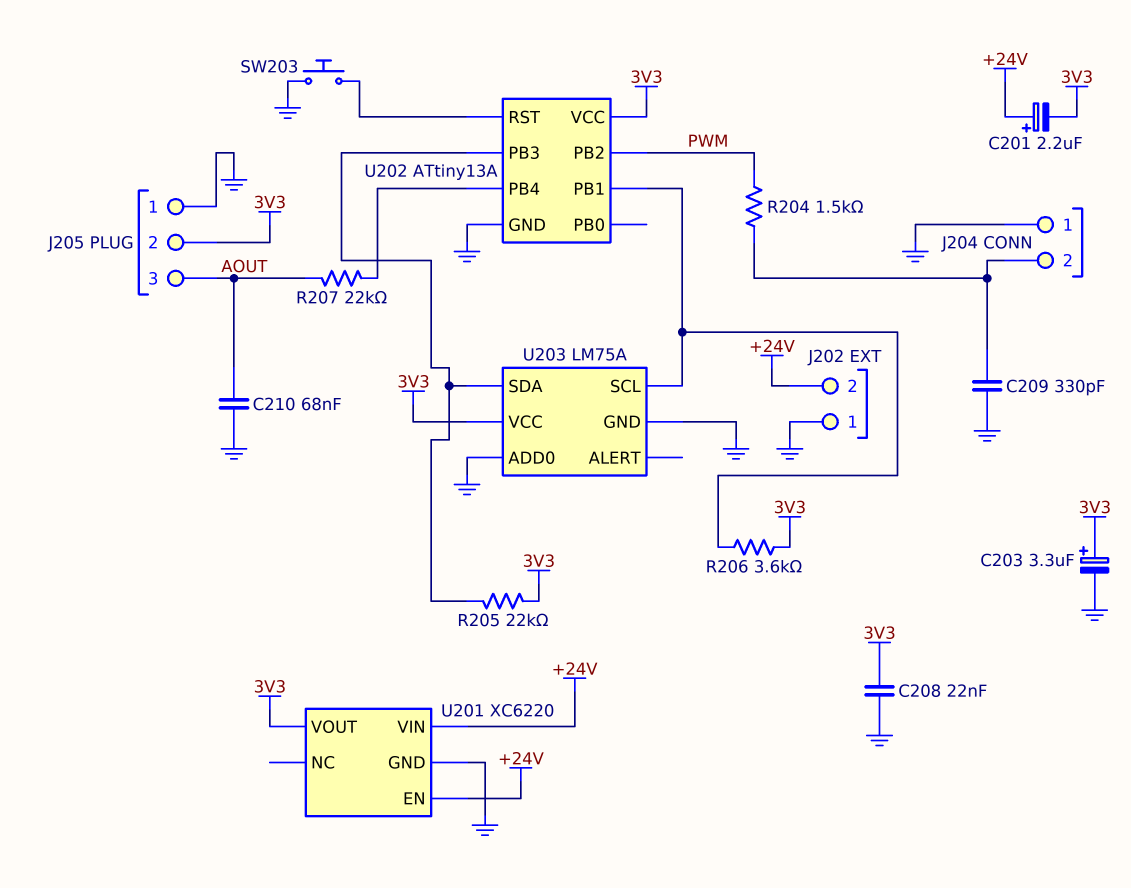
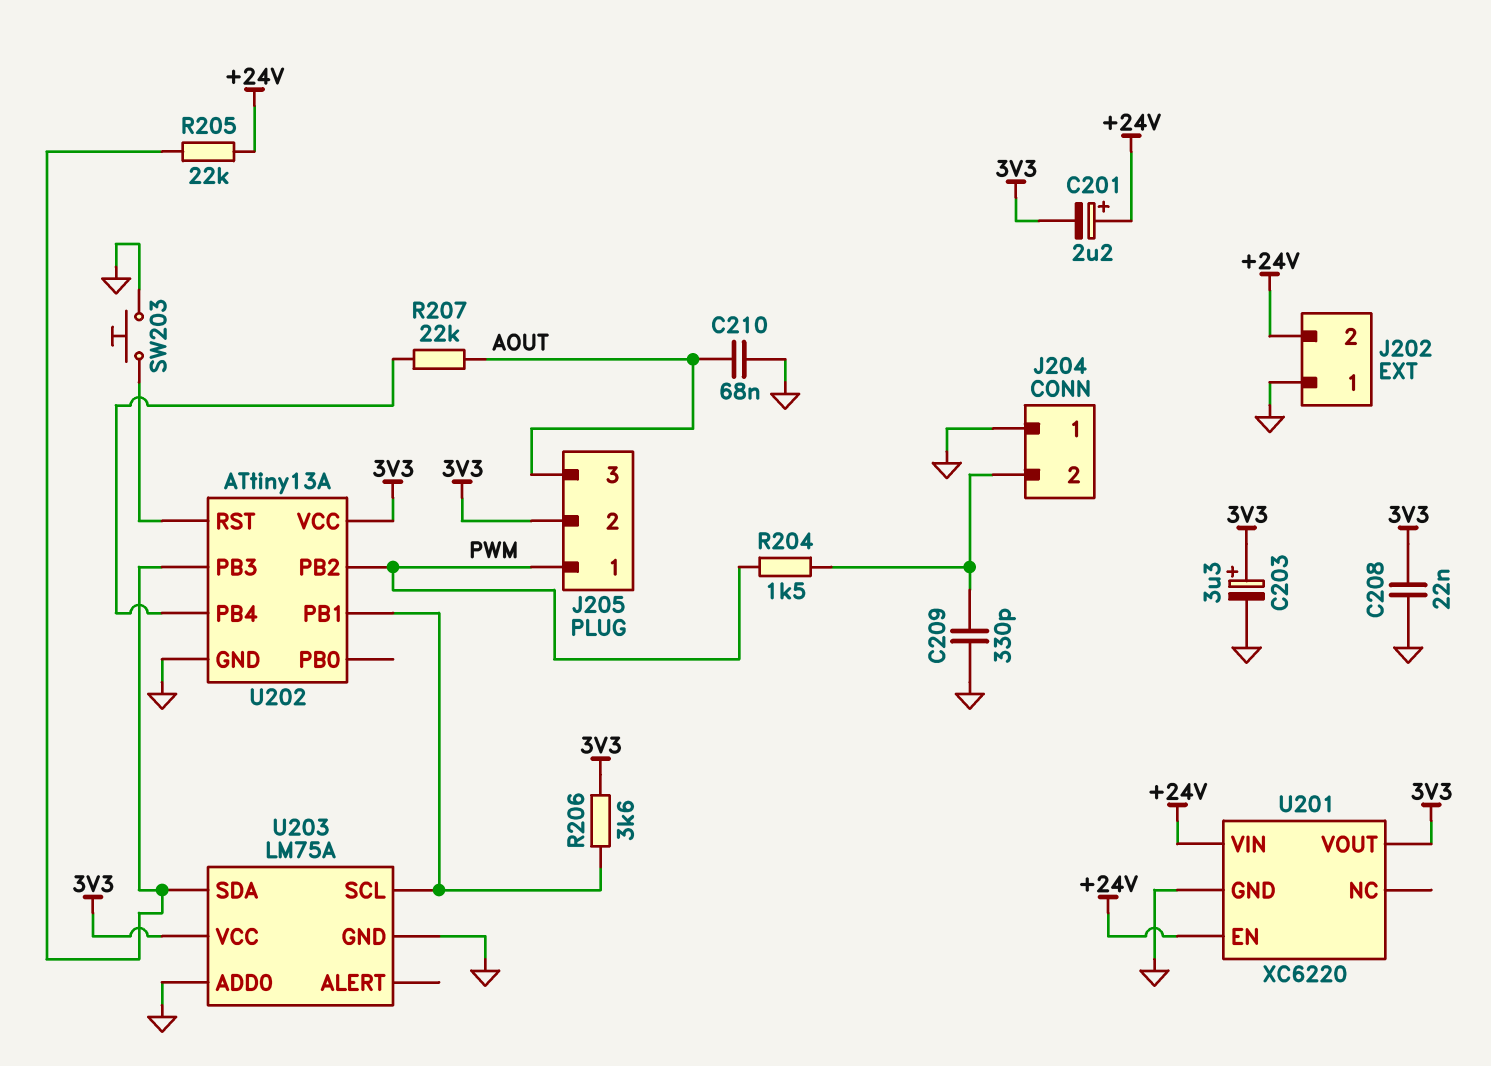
J205 pin 1: GND -> PWM
R205: 22k (3V3, U202/PB3) -> 22k (+24V, U202/PB3)

